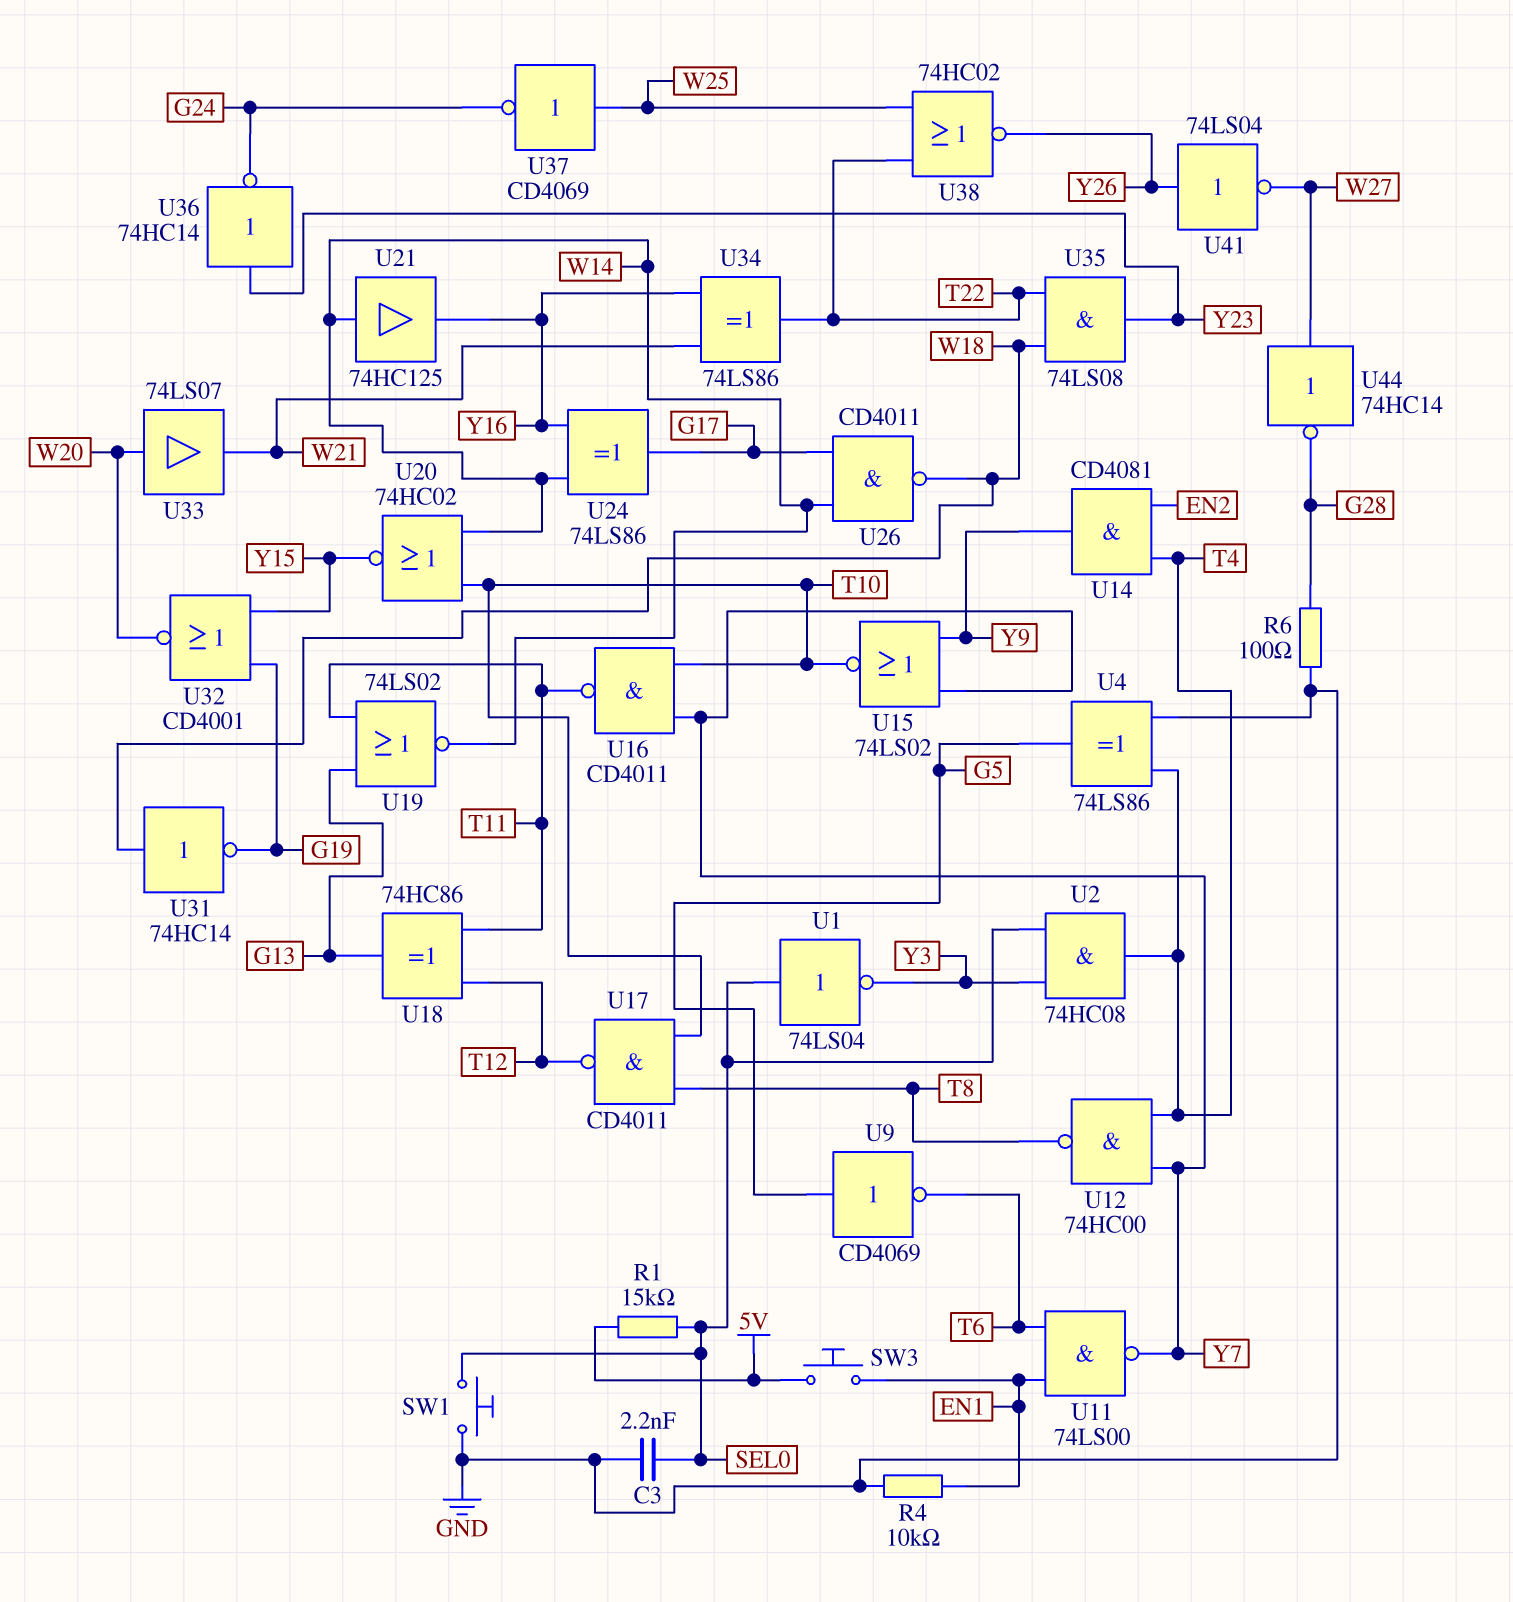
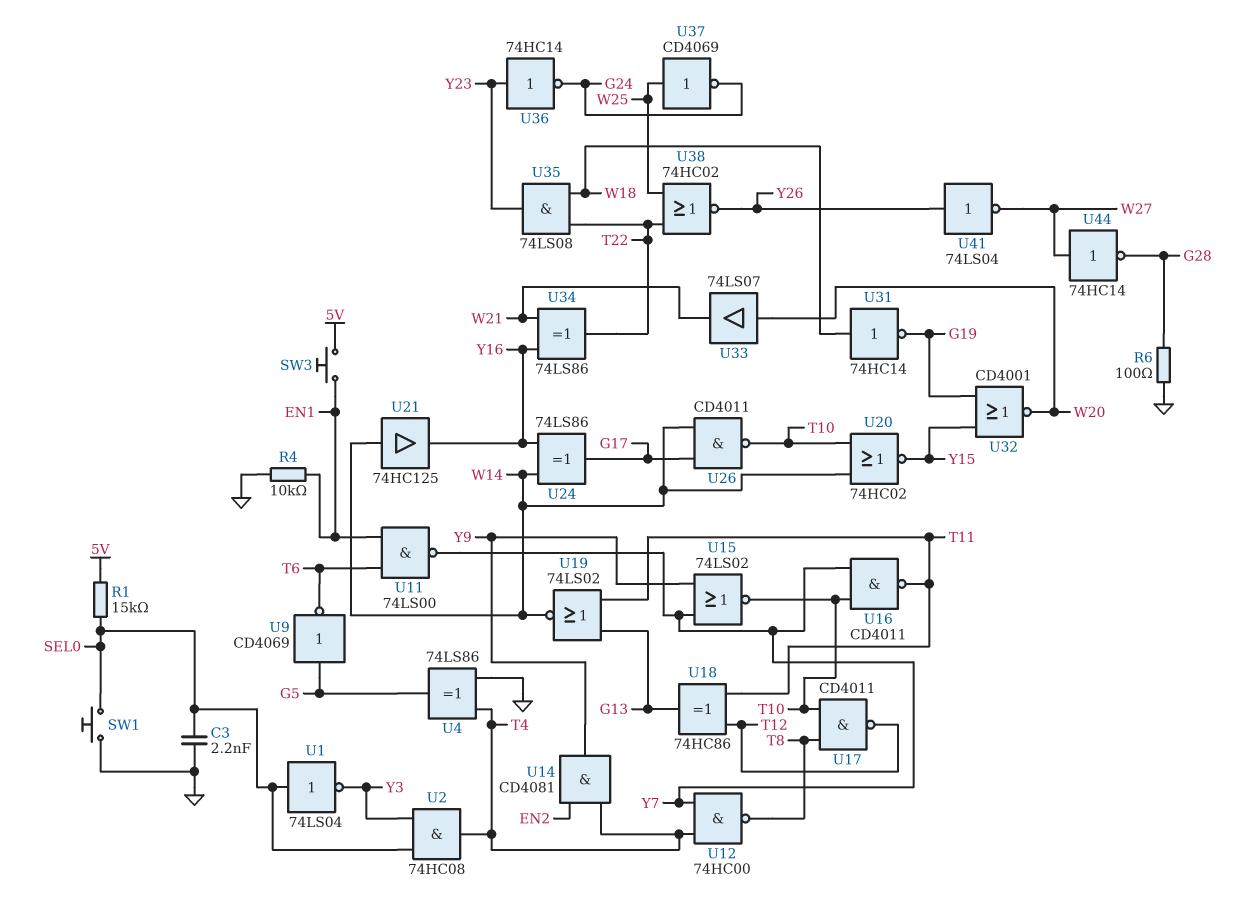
U26: NAND CD4011 (in G17, in W14, out W18) -> NAND CD4011 (in G17, in W14, out T10)

